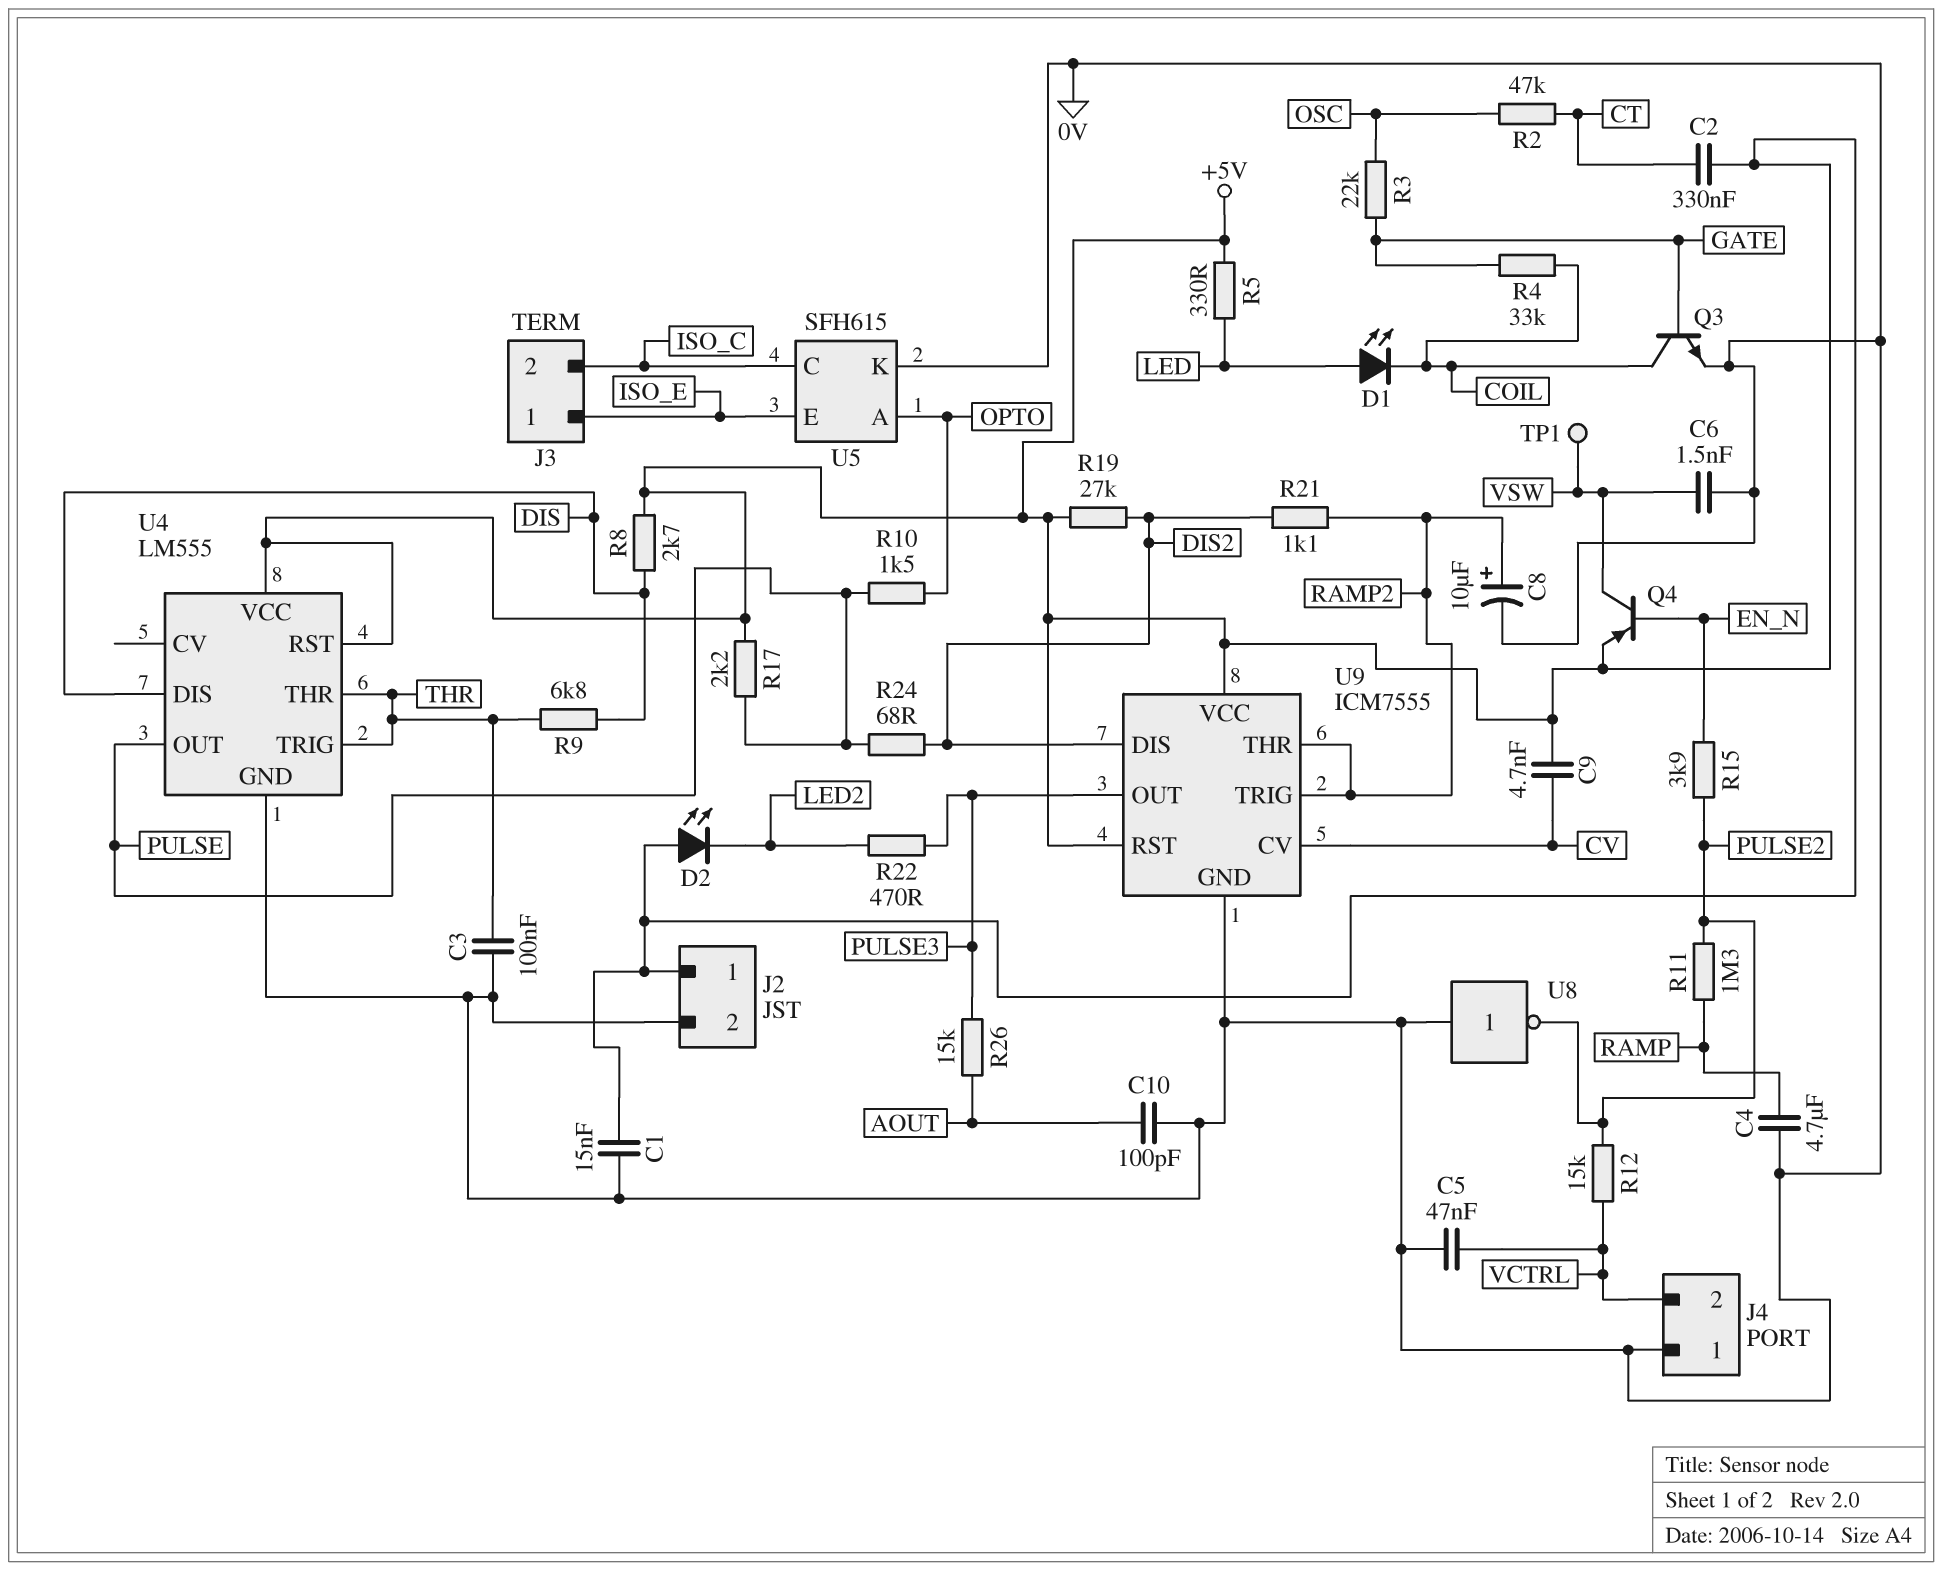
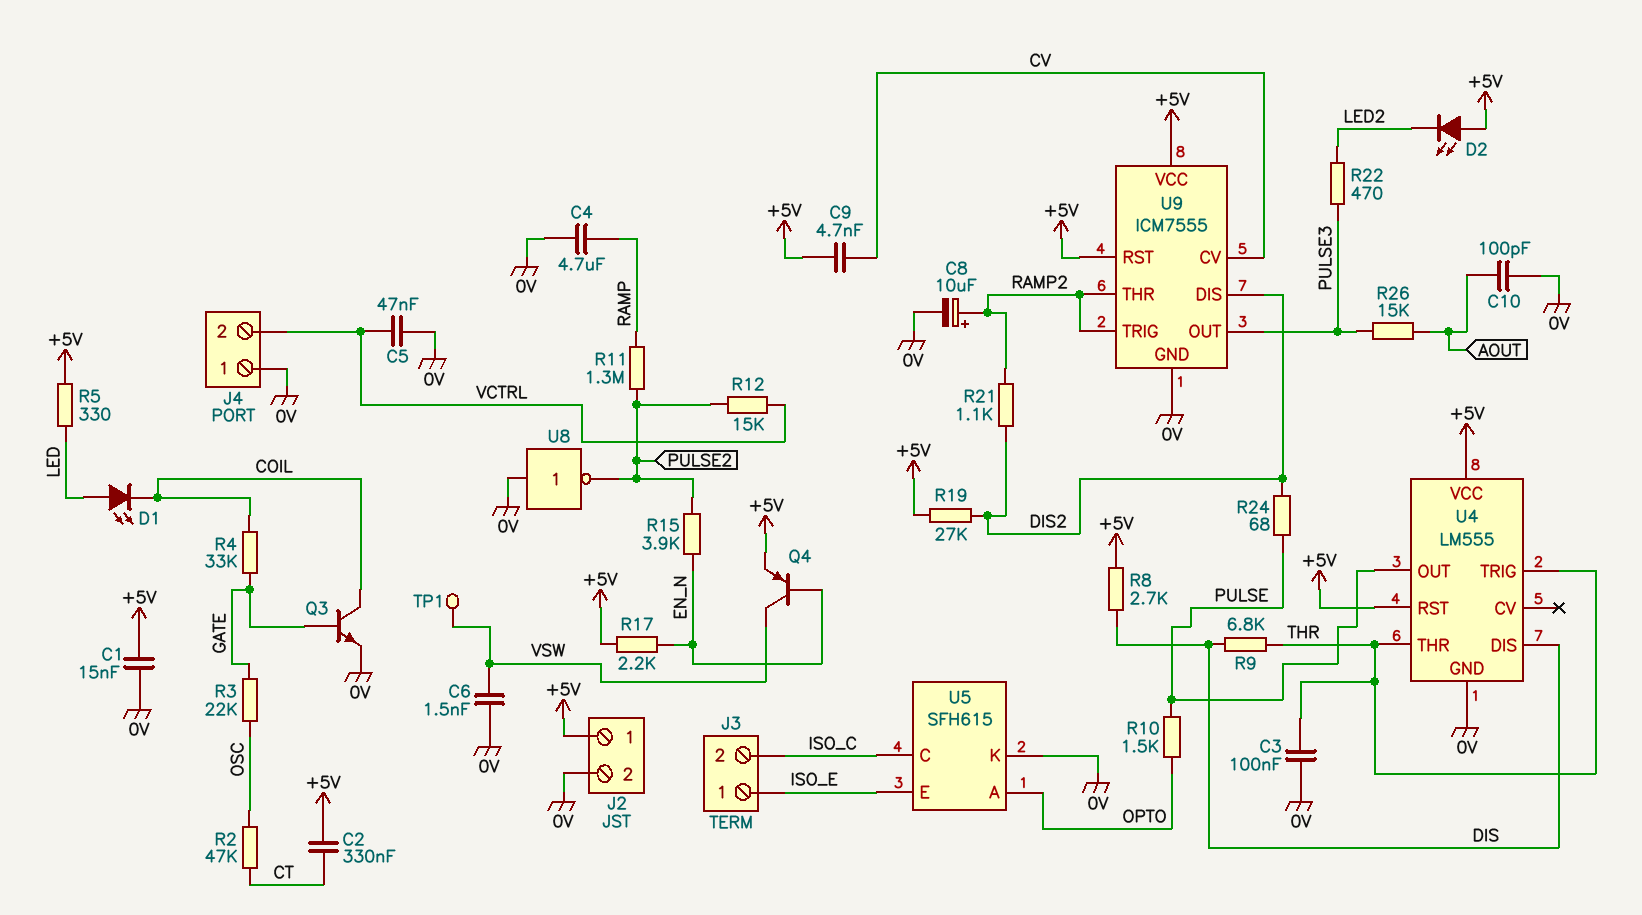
R17: 2.2k (+5V, PULSE) -> 2.2k (+5V, EN_N)

